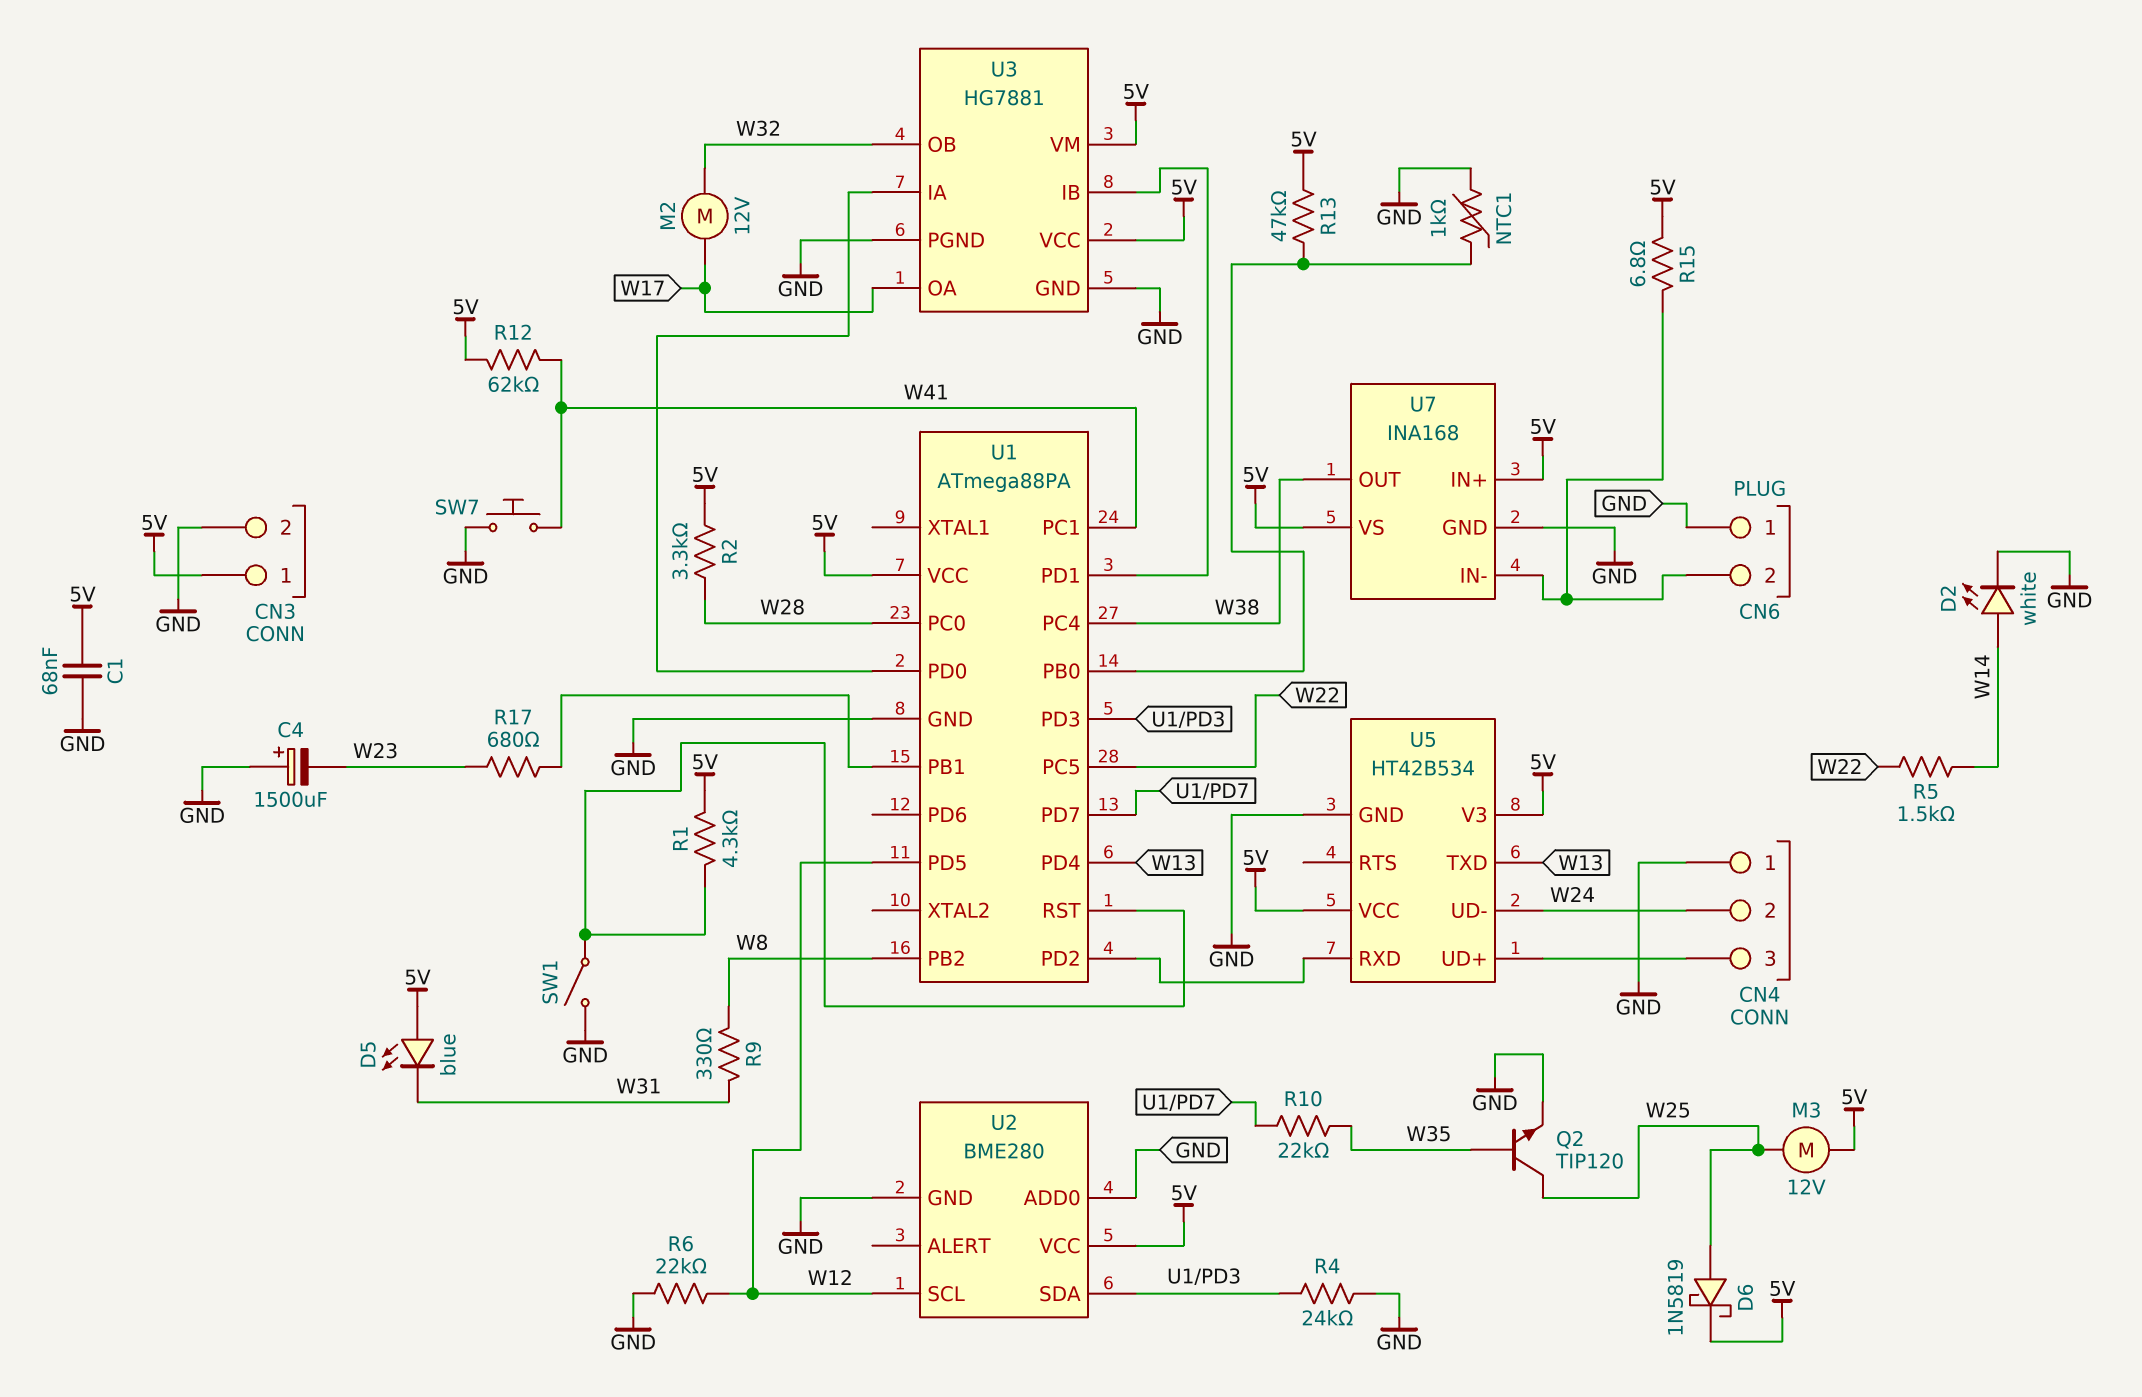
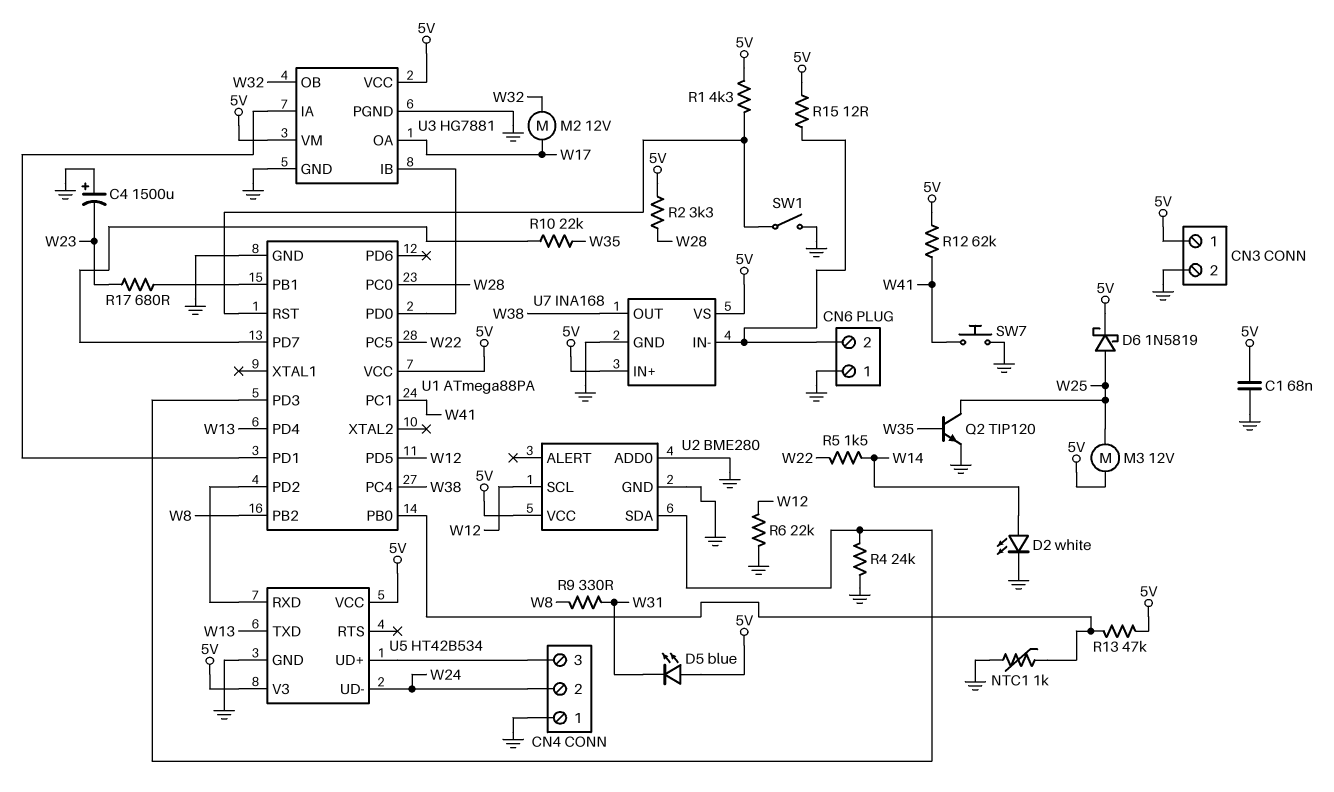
R15: 6.8 (5V, CN6/2) -> 12 (5V, CN6/2)
U3 pin IA: U1/PD0 -> U1/PD1
U3 pin IB: U1/PD1 -> U1/PD0

